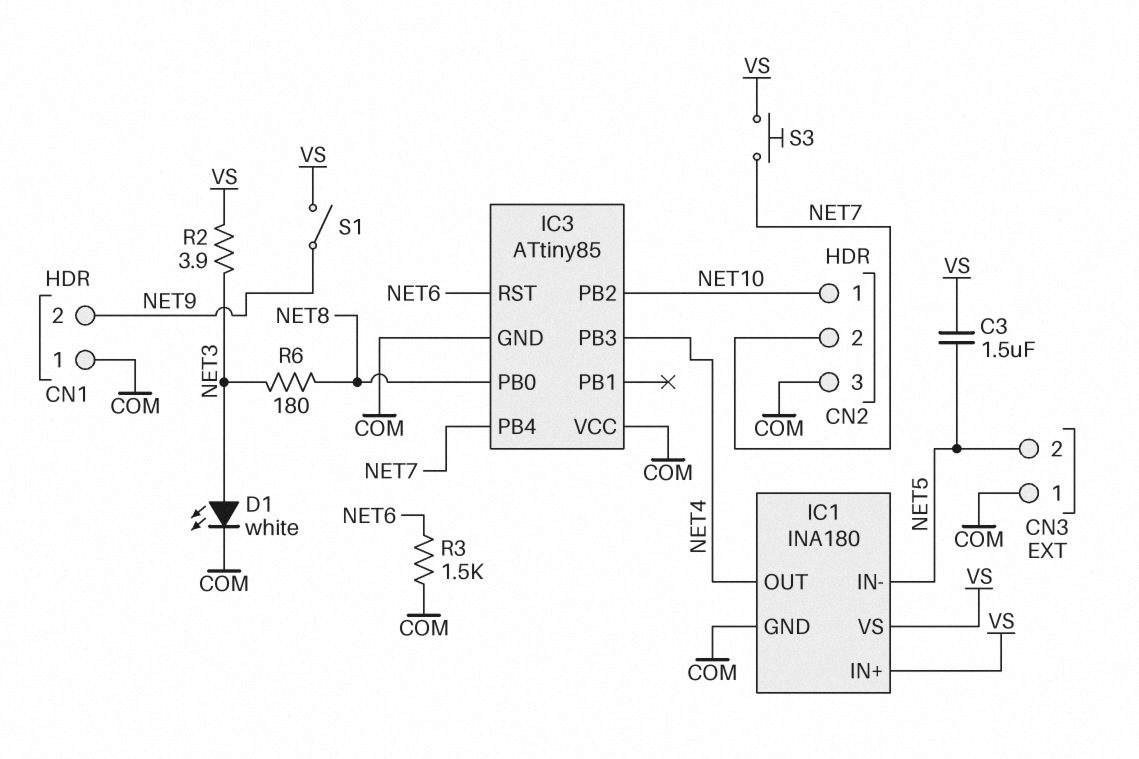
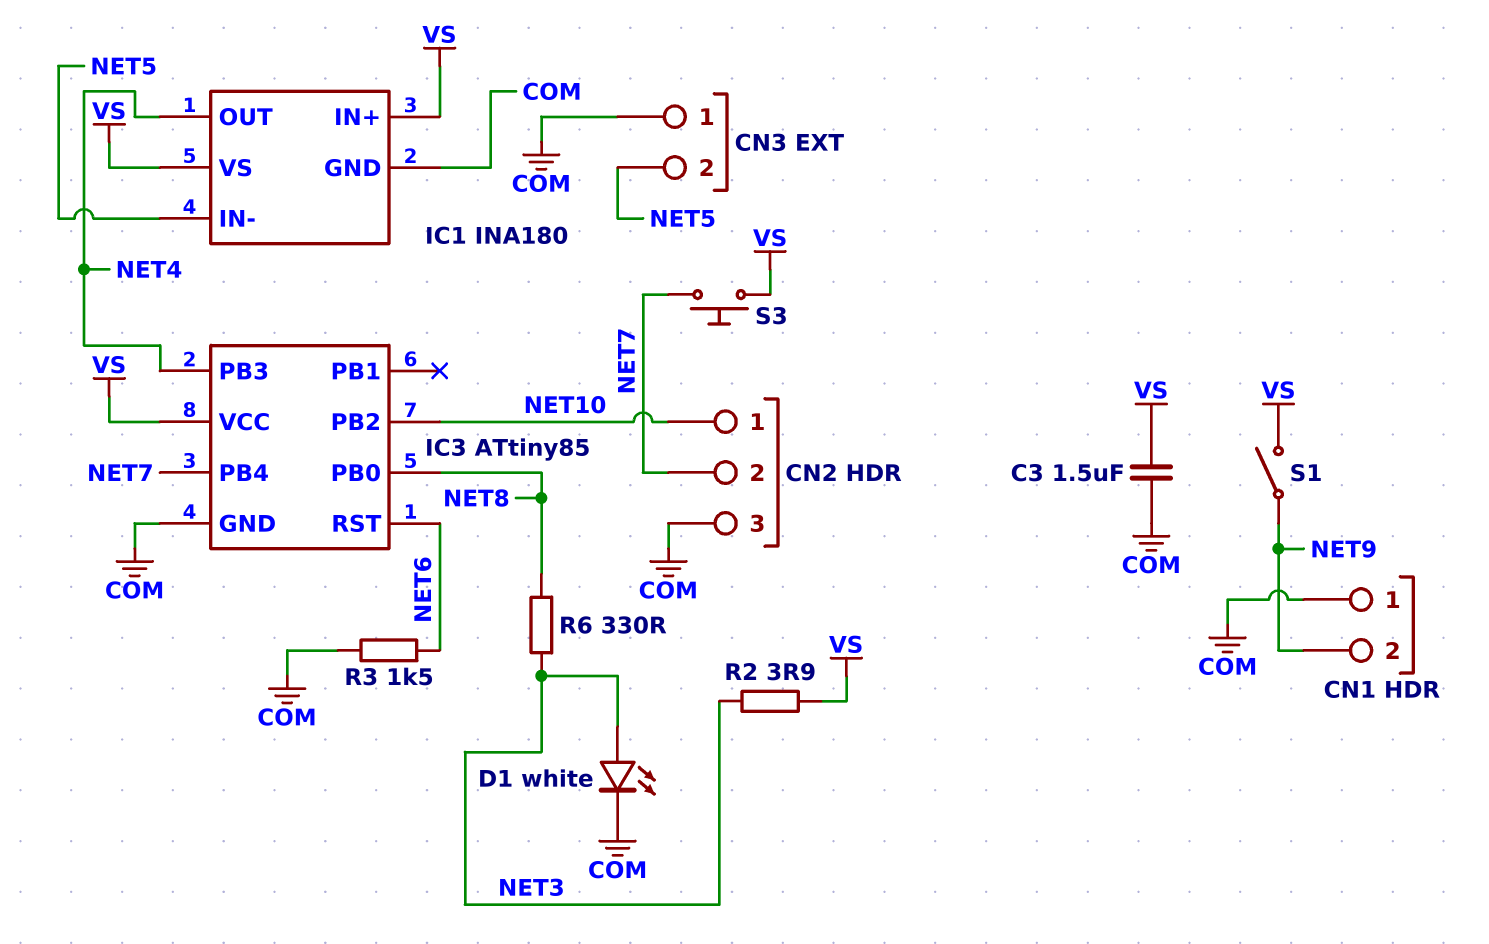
C3: 1.5uF (NET5, VS) -> 1.5uF (COM, VS)
IC3 pin VCC: COM -> VS
R6: 180 (NET3, NET8) -> 330 (NET3, NET8)

